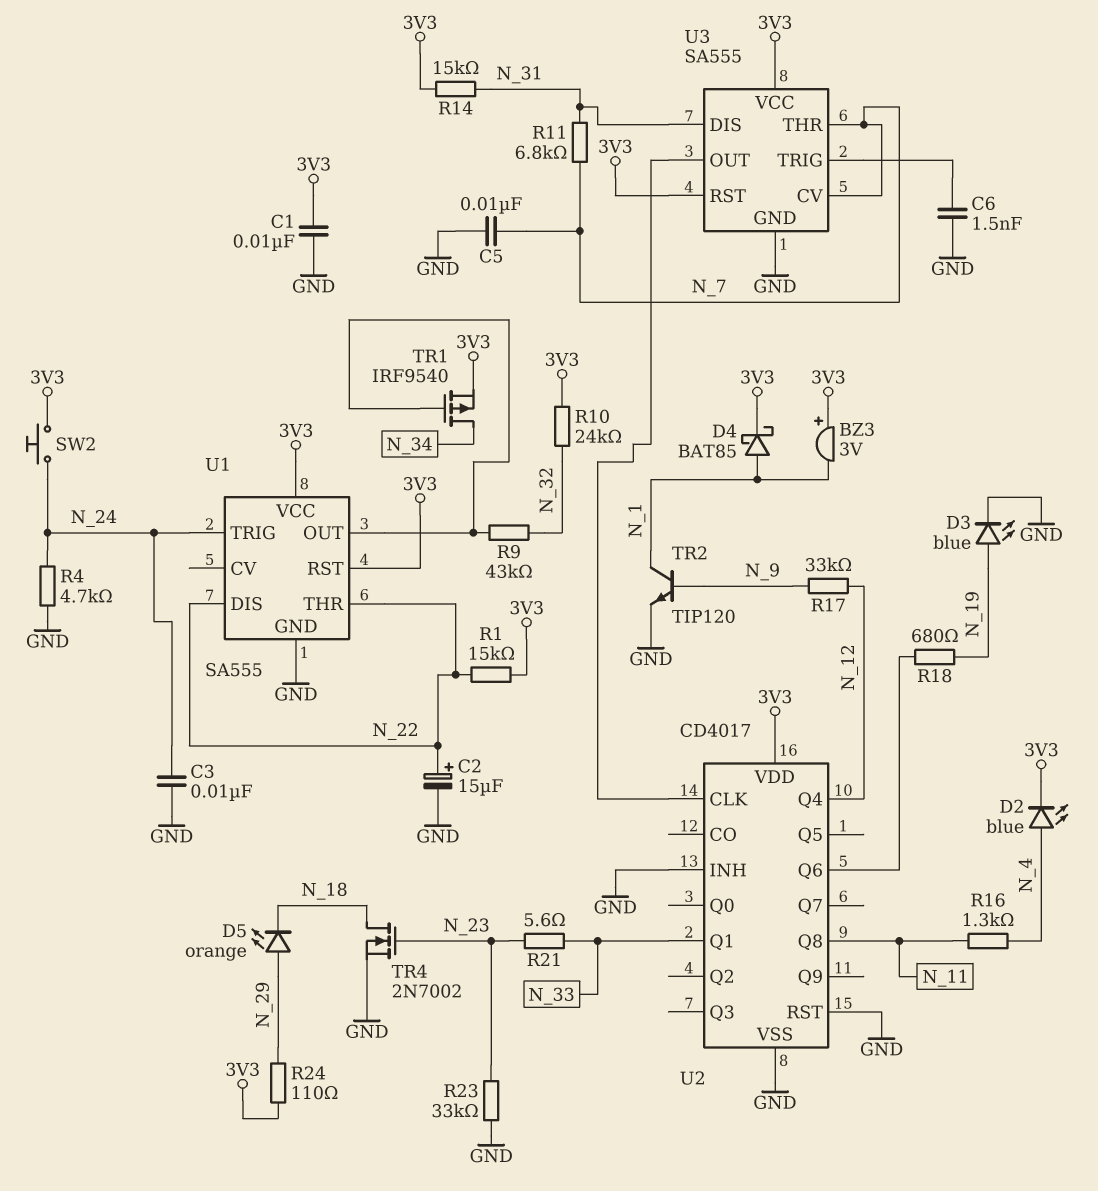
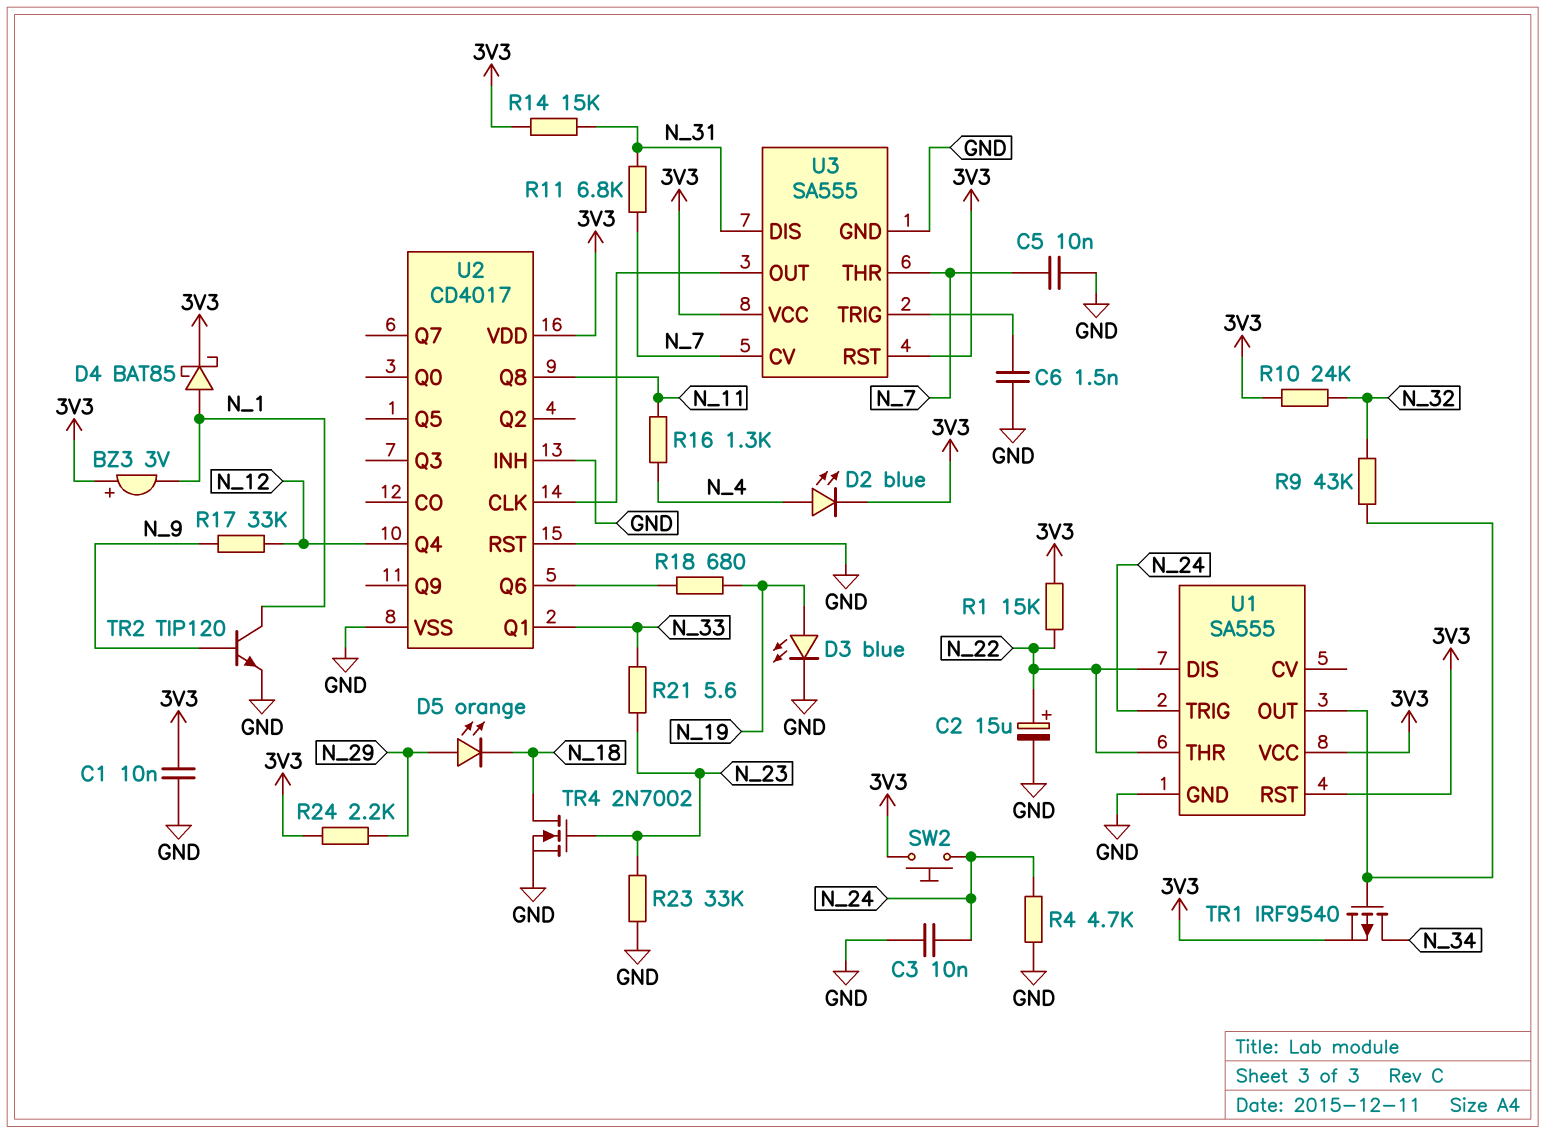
R24: 110 (3V3, N_29) -> 2.2k (3V3, N_29)

